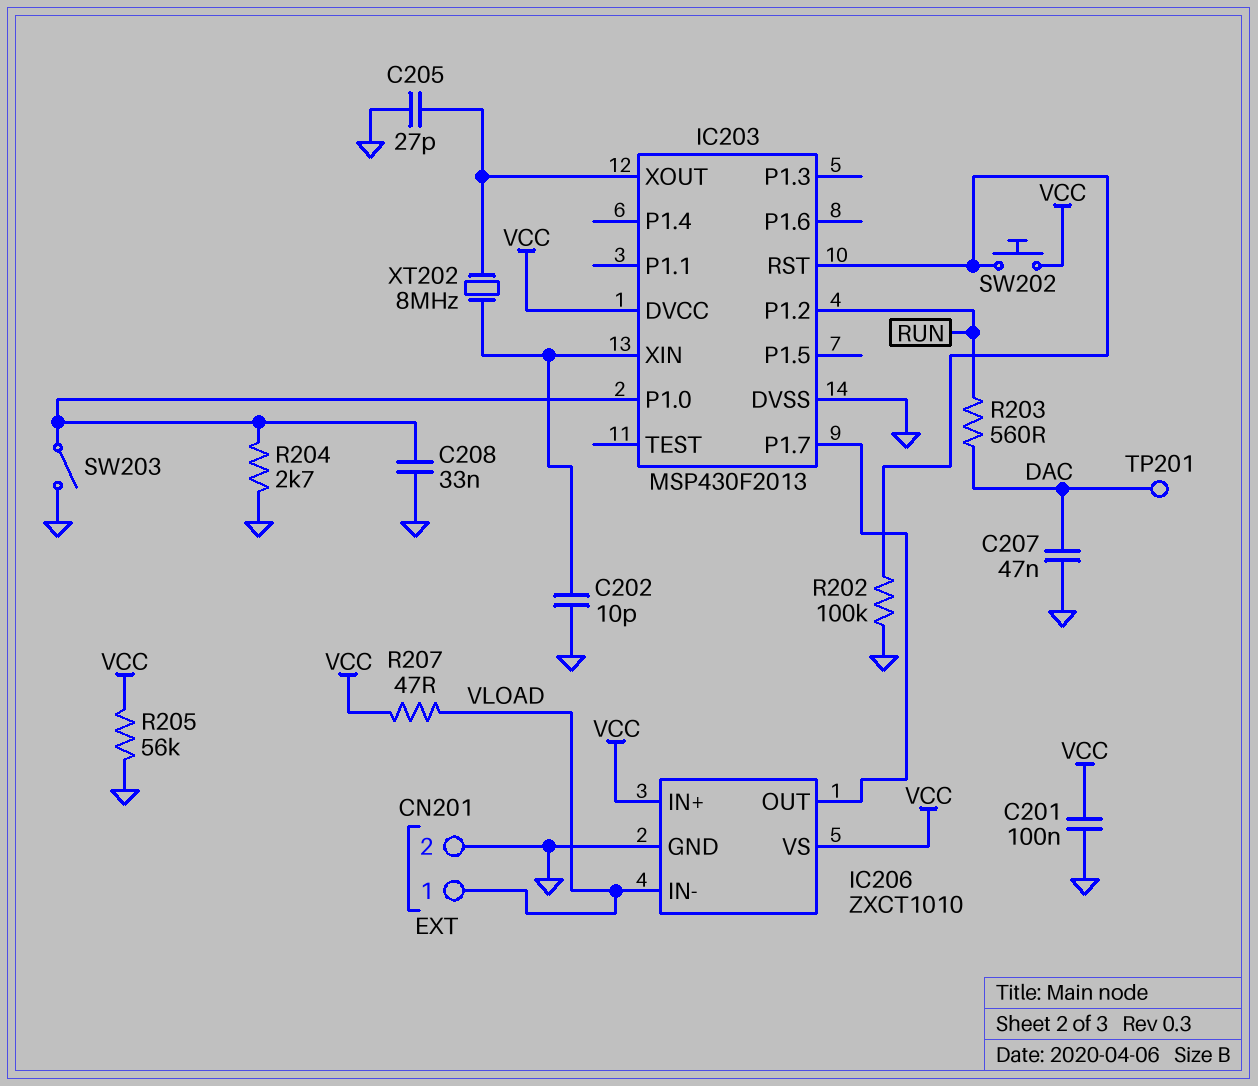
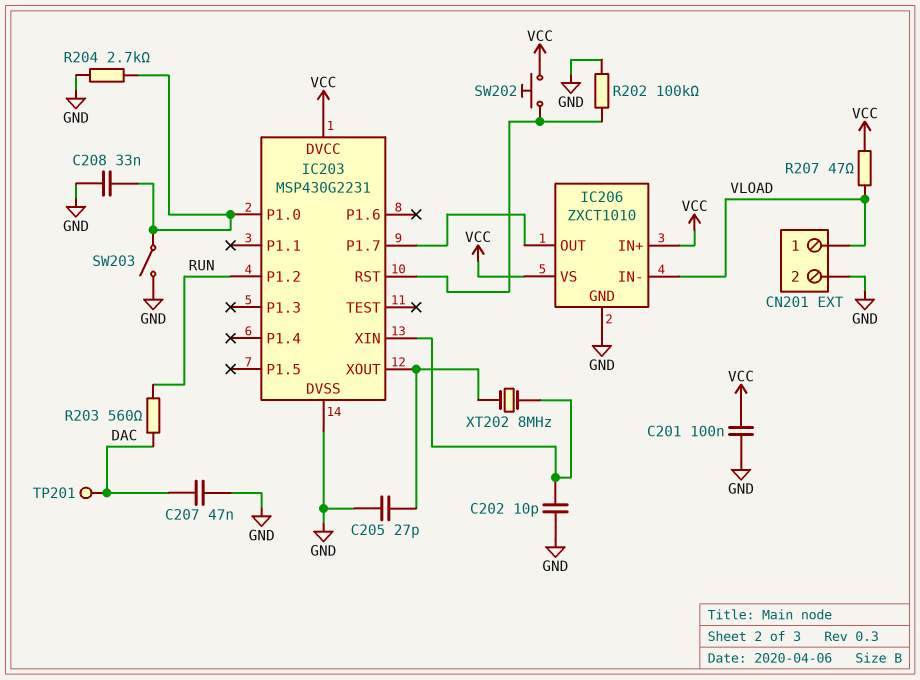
IC203: MSP430F2013 -> MSP430G2231
R205: 56k (GND, VCC) -> none

